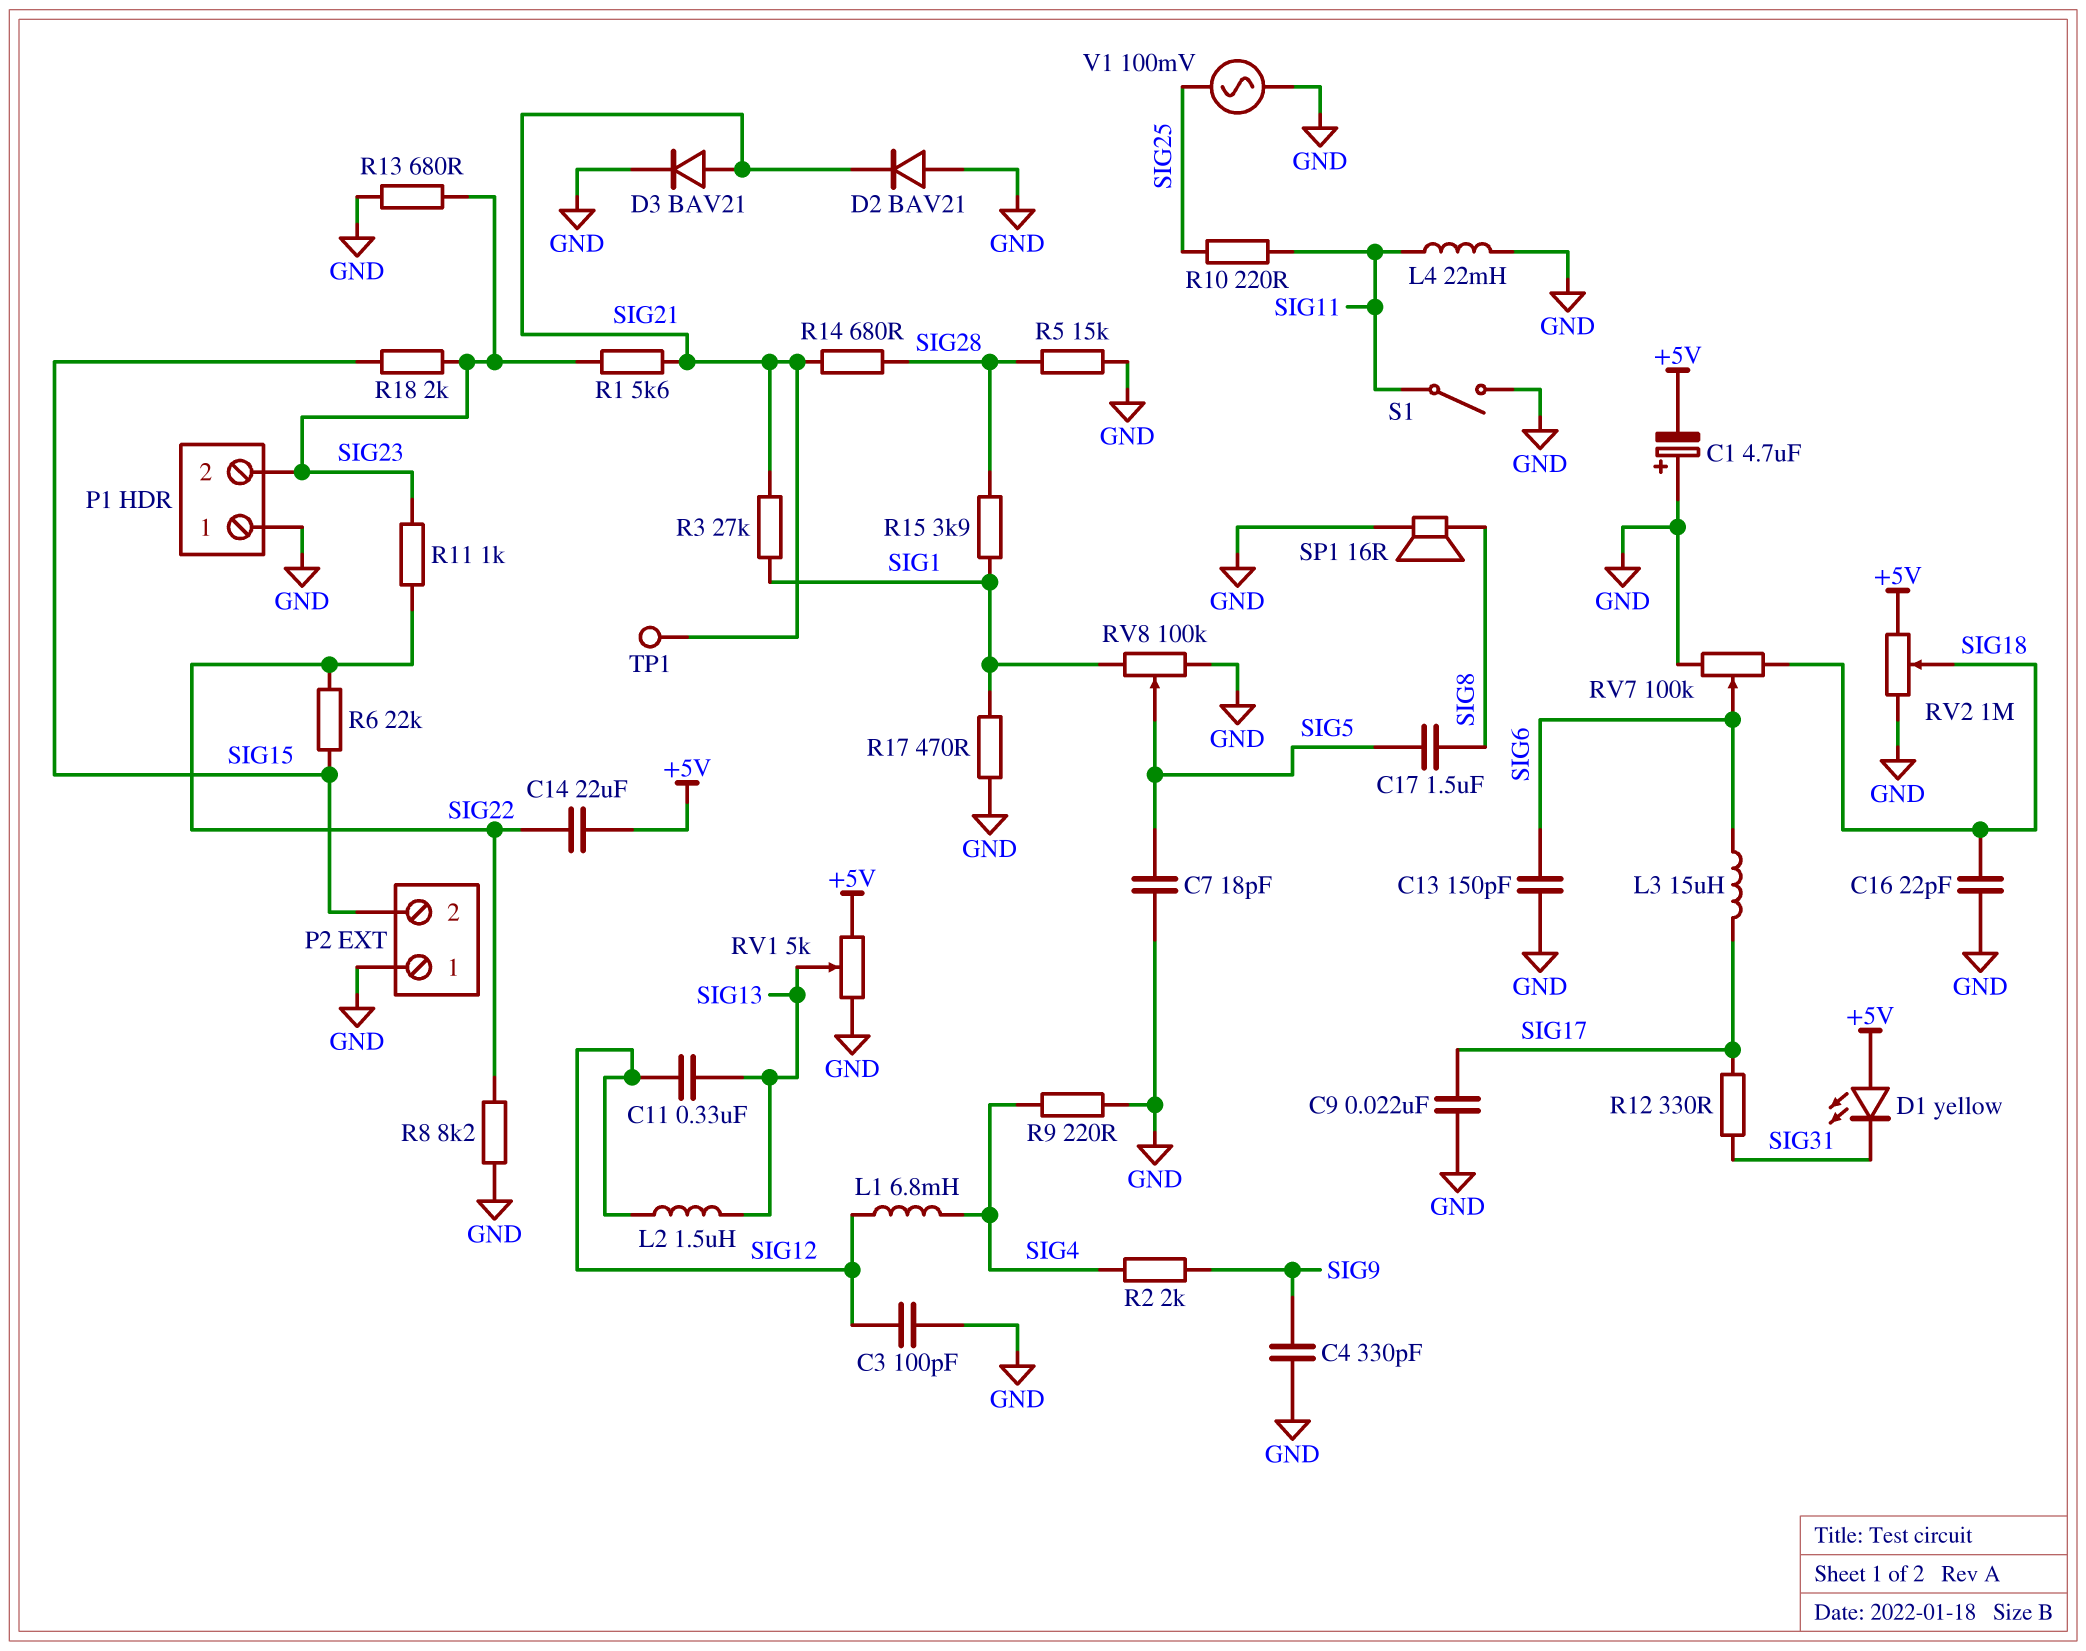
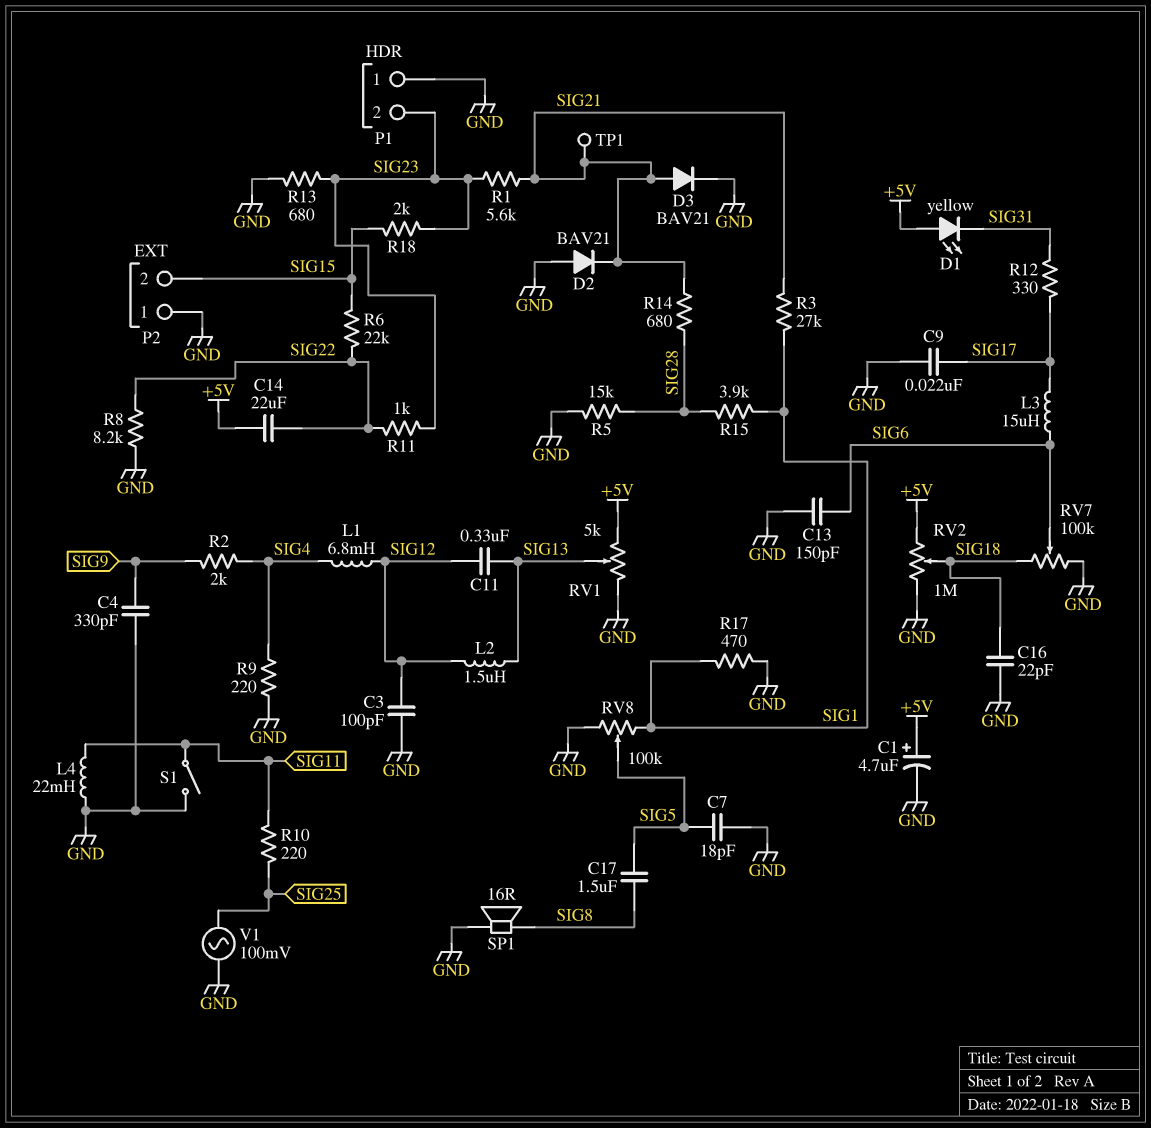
C1: 4.7uF (plus GND, minus +5V) -> 4.7uF (plus +5V, minus GND)

